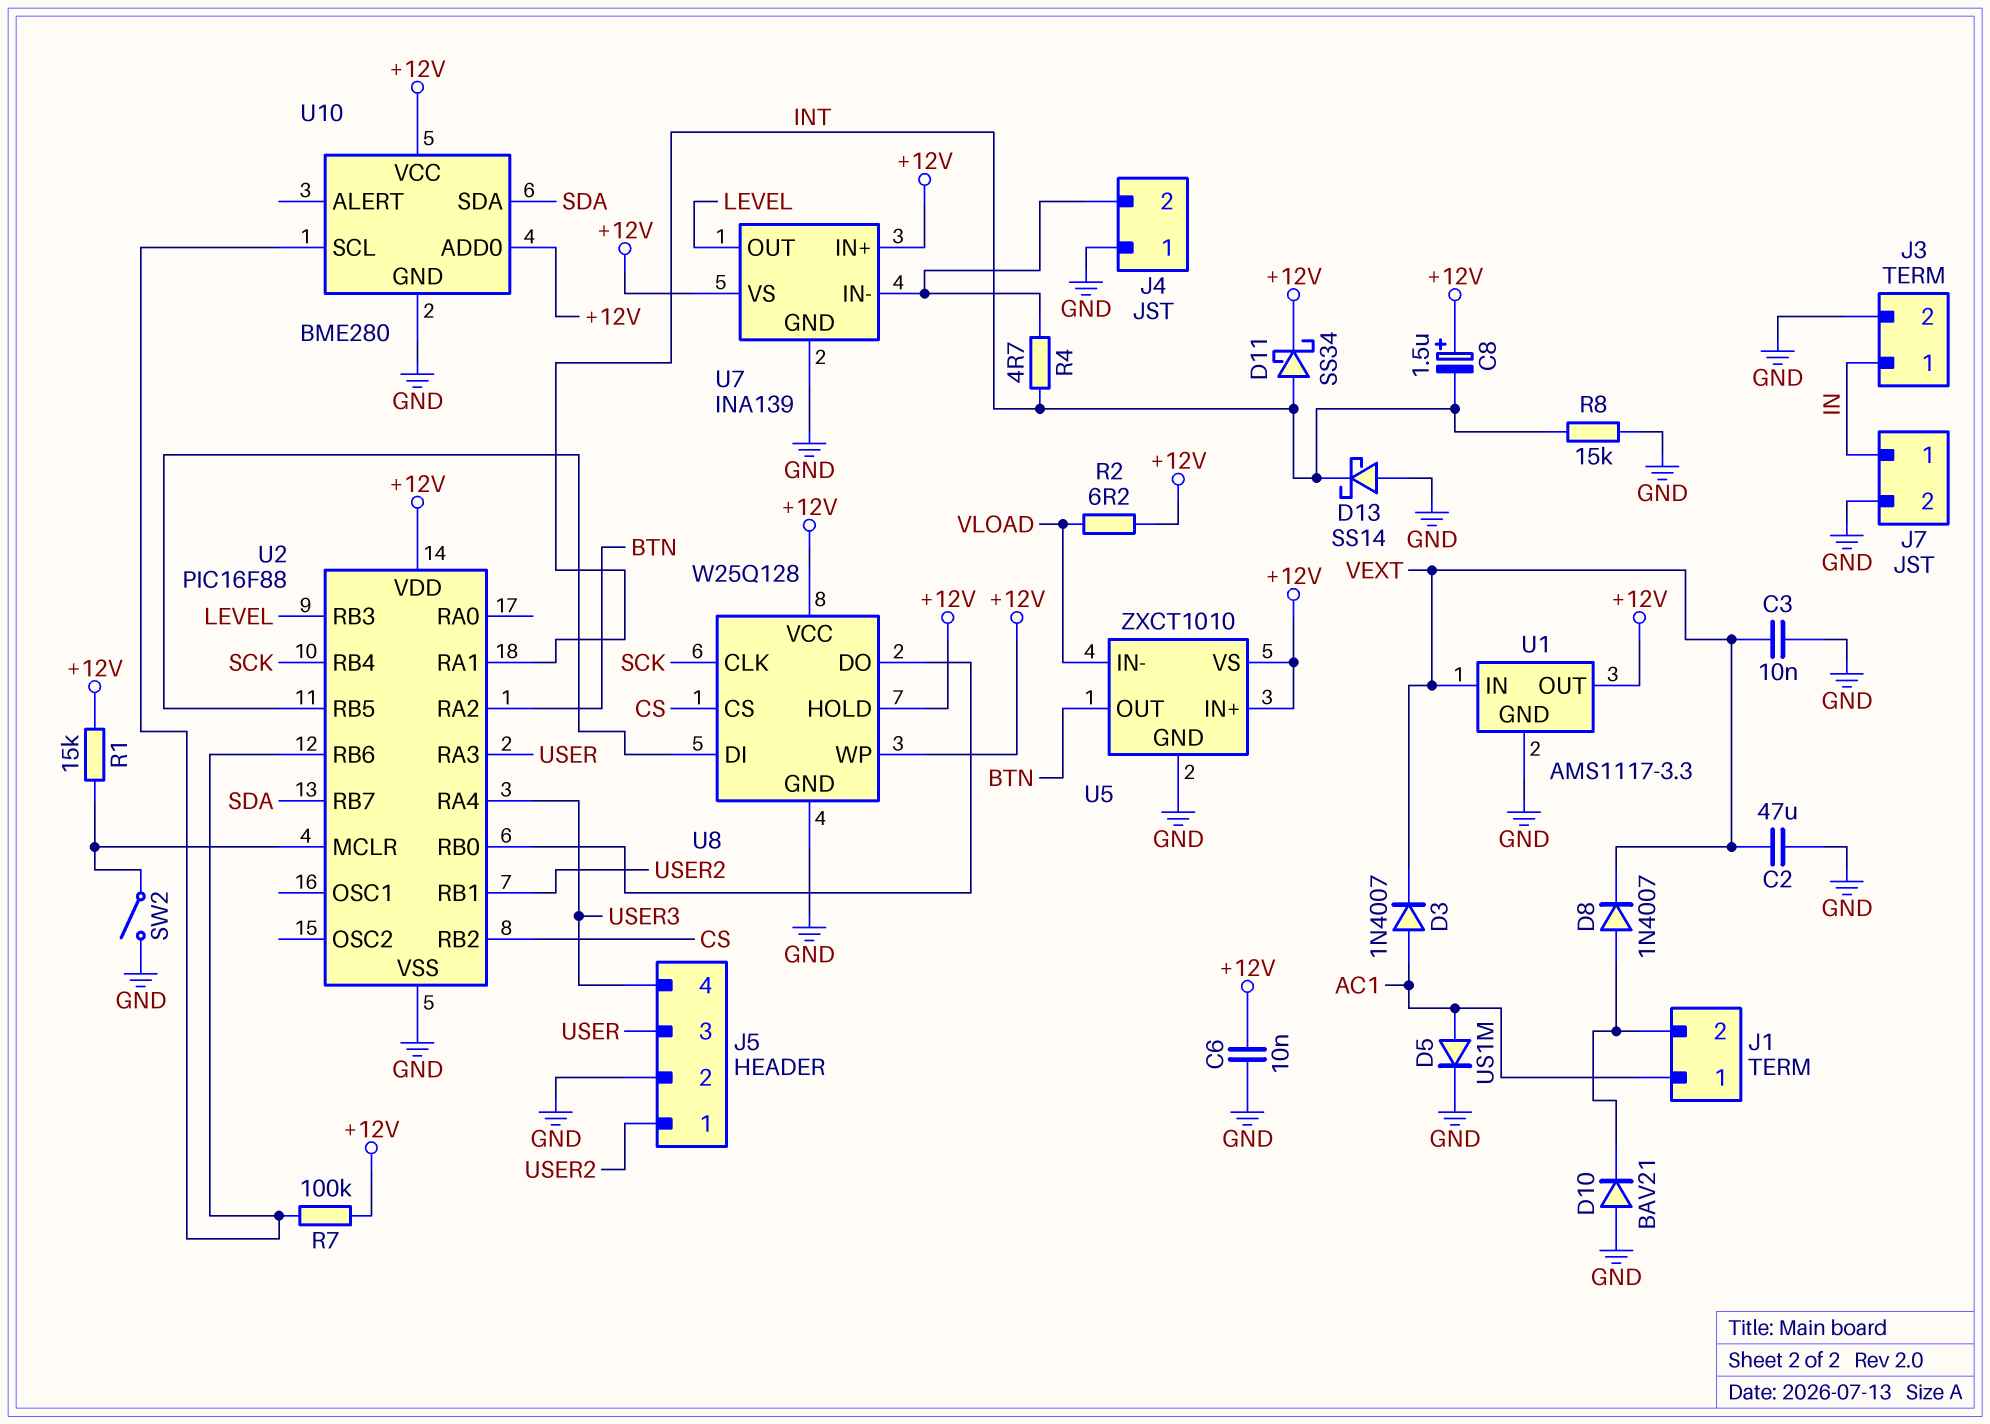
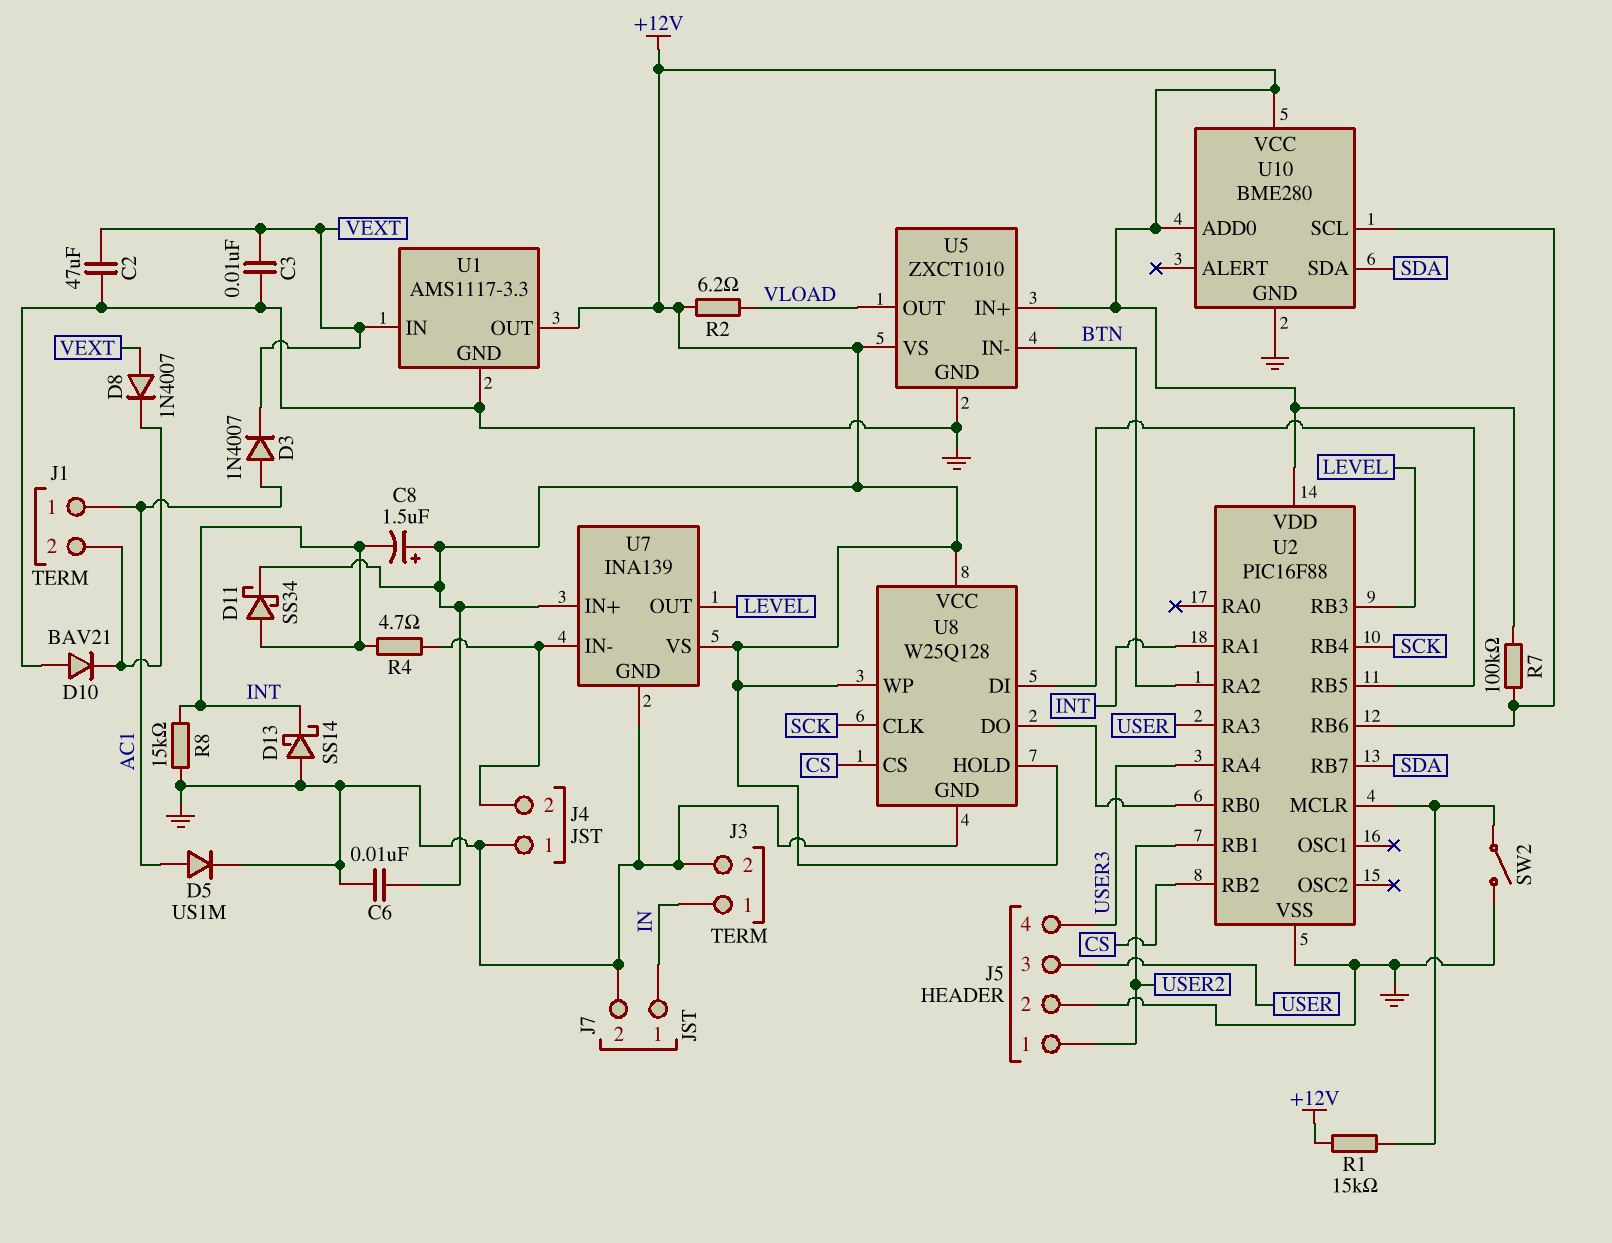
D8: diode 1N4007 (A J1/2, K VEXT) -> diode 1N4007 (A VEXT, K J1/2)
U5 pin IN-: VLOAD -> BTN
U5 pin OUT: BTN -> VLOAD

